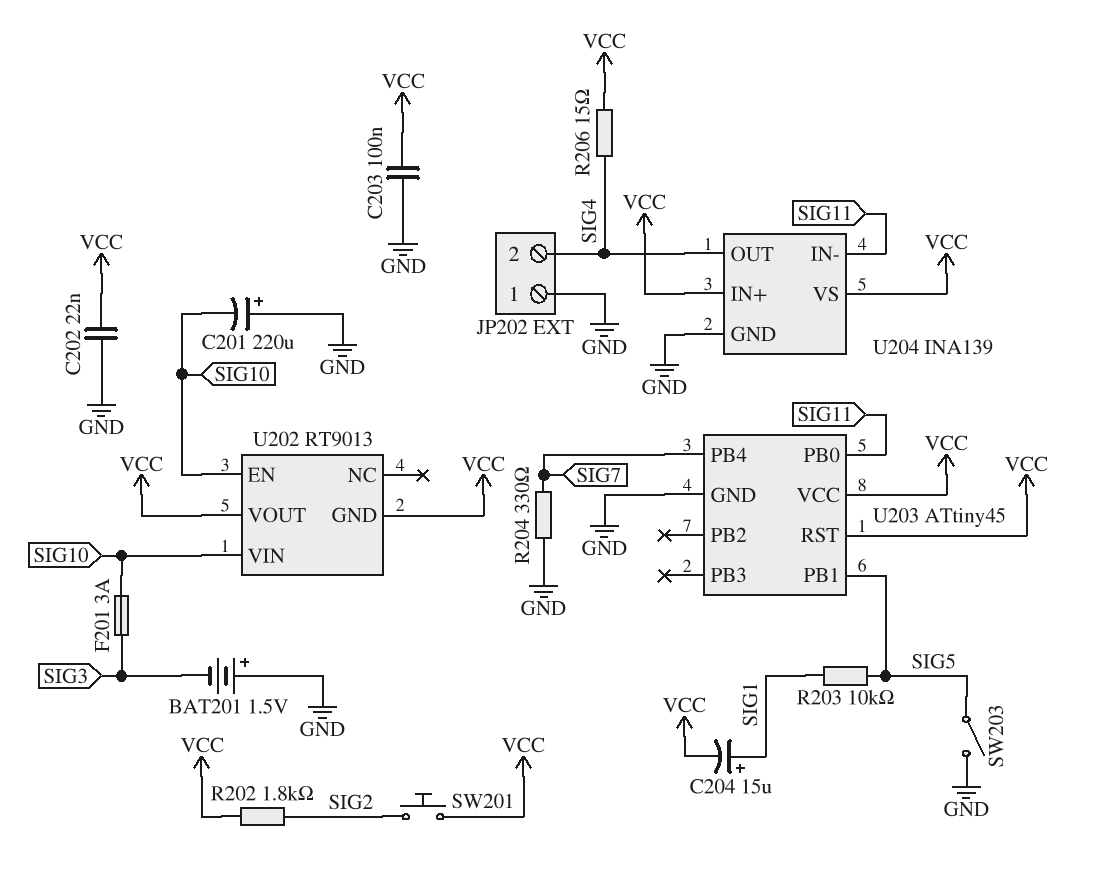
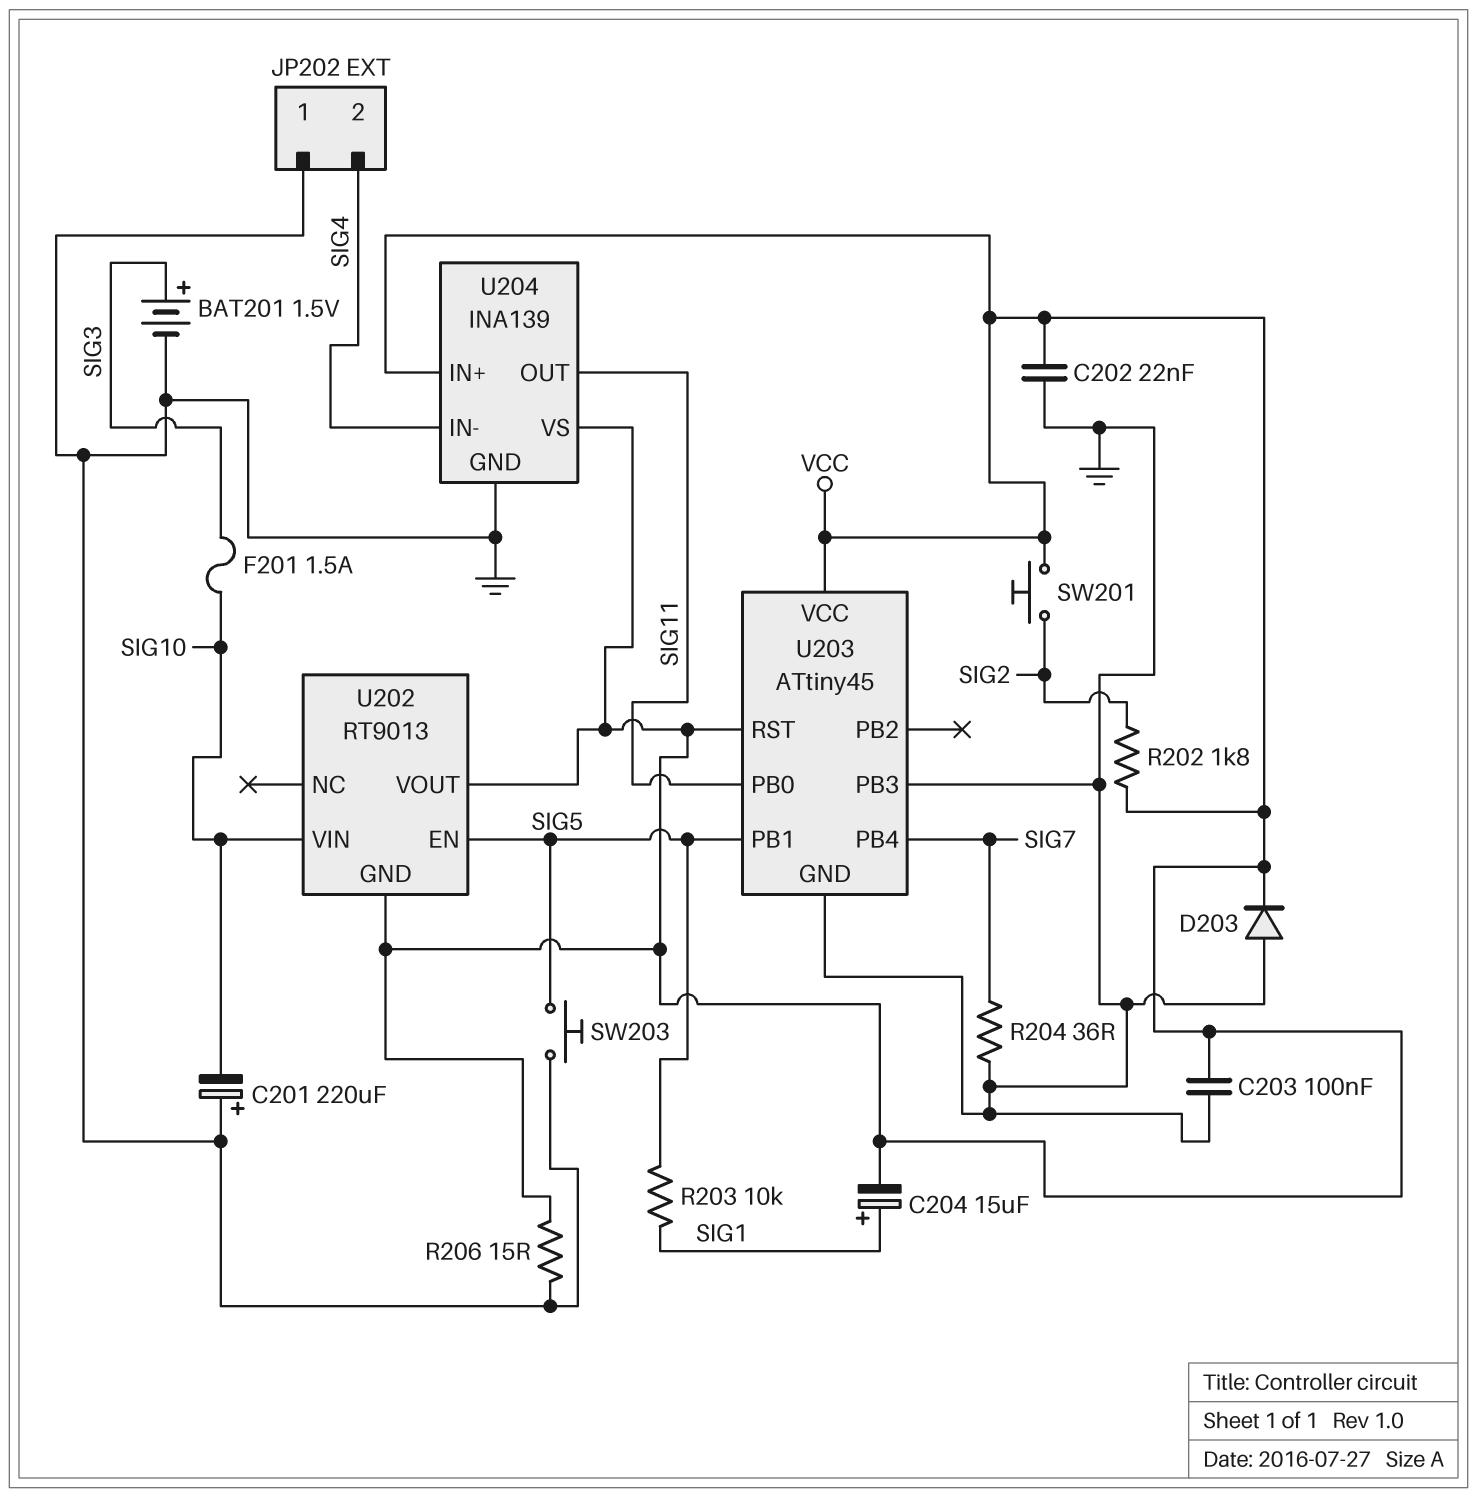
BAT201: 1.5V (plus GND, minus SIG3) -> 1.5V (plus SIG3, minus GND)
D203: none -> diode (A GND, K VCC)
F201: 3A (SIG3, SIG10) -> 1.5A (SIG3, SIG10)
R204: 330 (GND, SIG7) -> 36 (GND, SIG7)
R206: 15 (SIG4, VCC) -> 15 (GND, VCC)
SW203: switch (GND, SIG5) -> button (GND, SIG5)
U202 pin EN: SIG10 -> SIG5
U203 pin PB3: none -> GND
U204 pin IN-: SIG11 -> SIG4
U204 pin OUT: SIG4 -> SIG11

